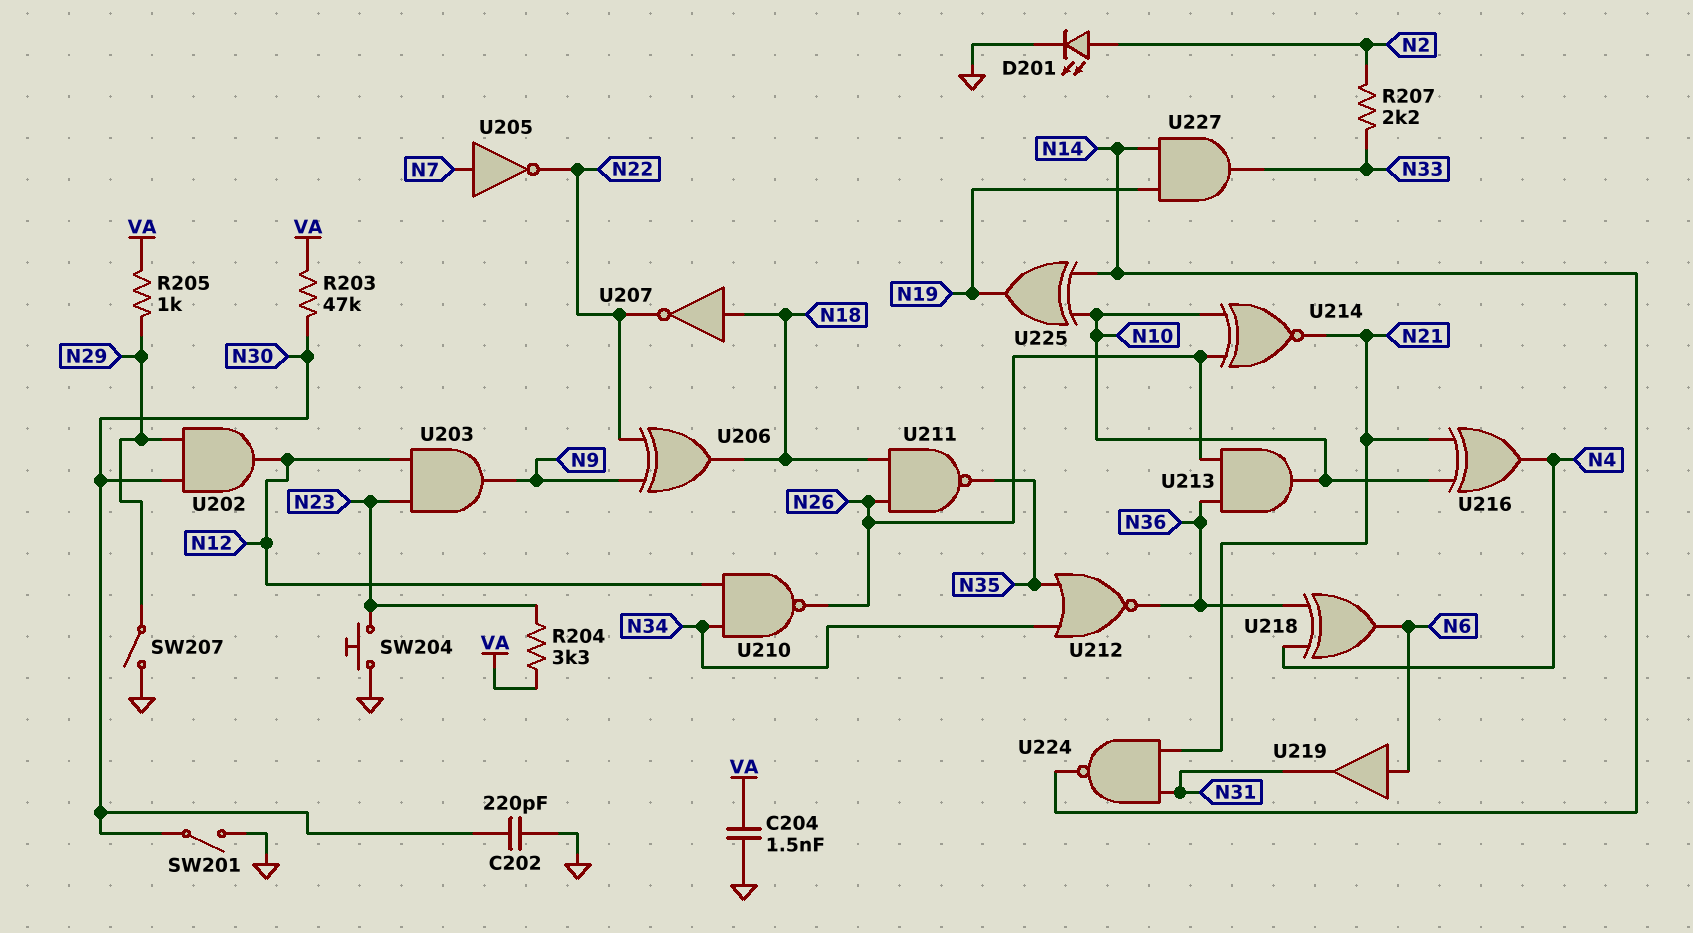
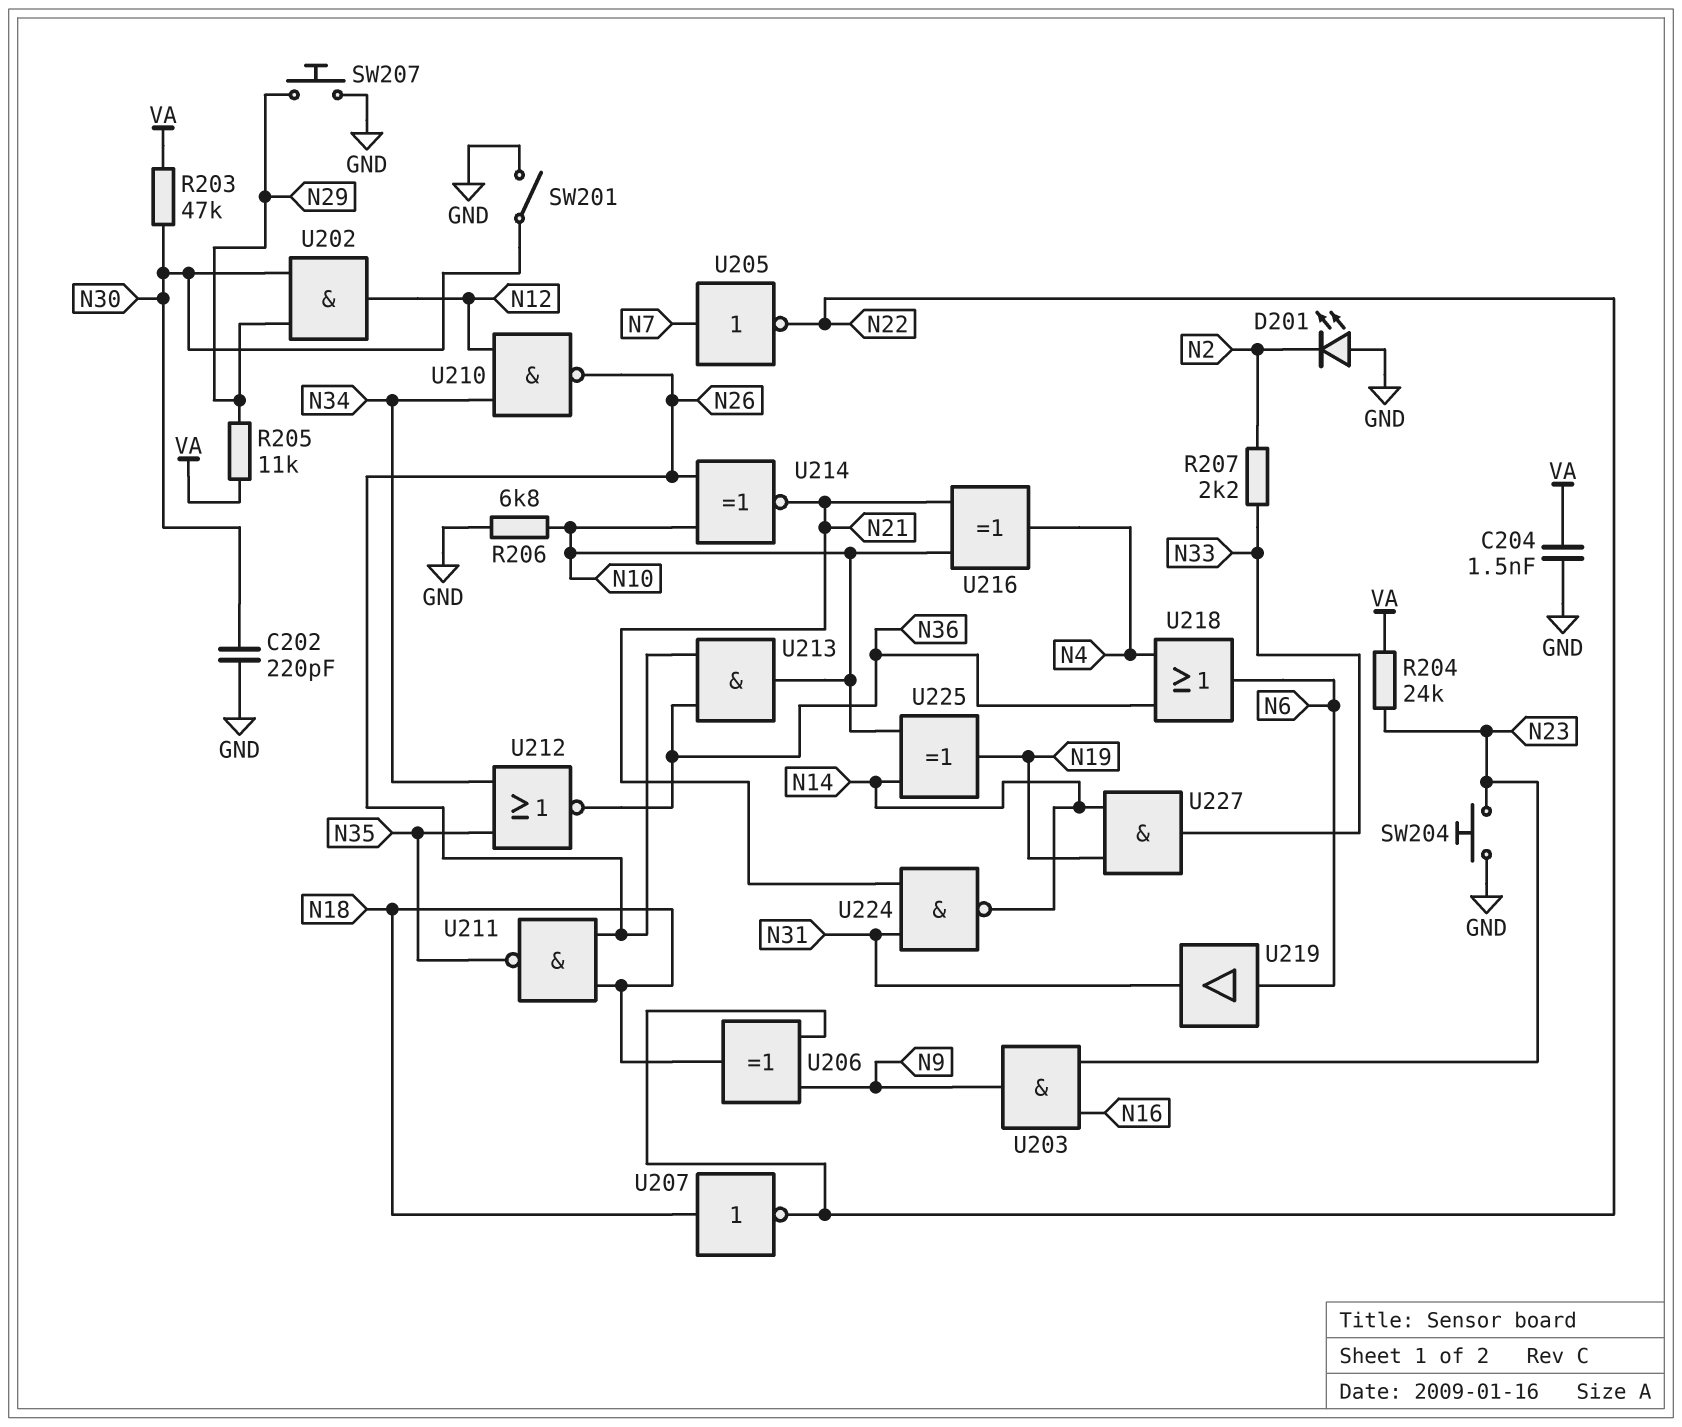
D201: LED (A N2, K GND) -> LED (A GND, K N2)
R204: 3.3k (N23, VA) -> 24k (N23, VA)
R205: 1k (N29, VA) -> 11k (N29, VA)
R206: none -> 6.8k (GND, N10)
SW207: switch (GND, N29) -> button (GND, N29)
U203: AND (in N12, in N23, out N9) -> AND (in N16, in N23, out N9)
U218: XOR (in N4, in N36, out N6) -> OR (in N4, in N36, out N6)

